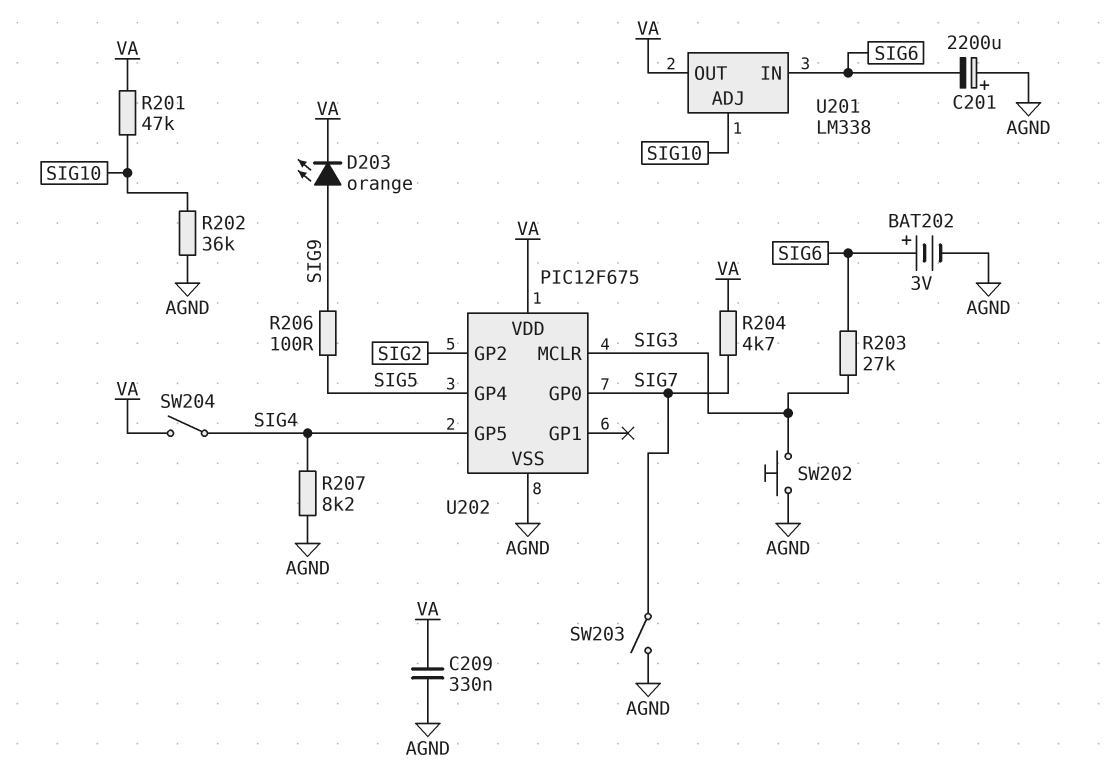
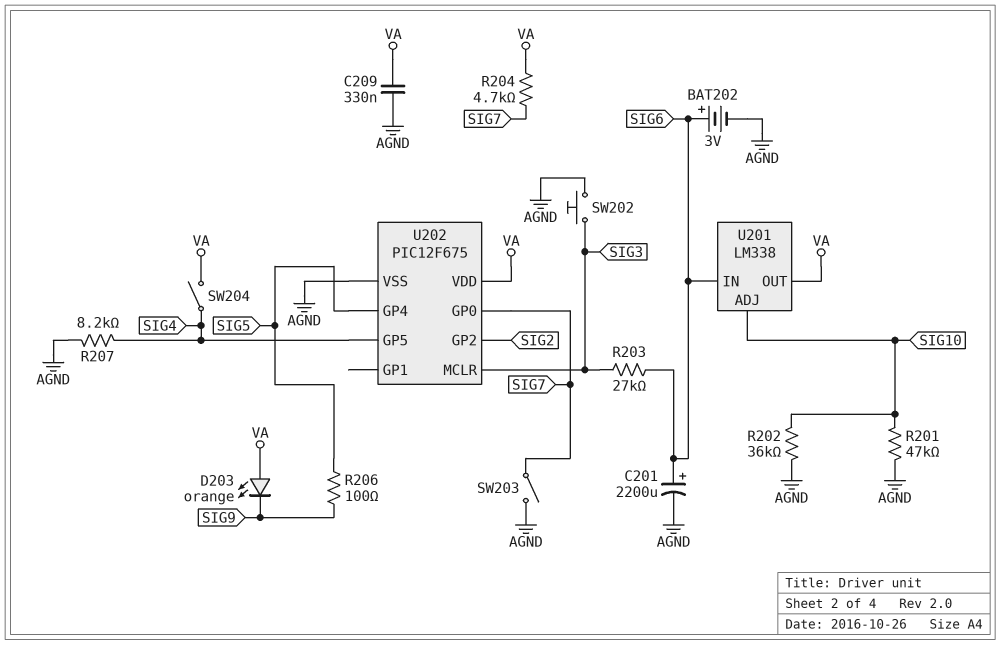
C201: 2200uF (plus AGND, minus SIG6) -> 2200uF (plus SIG6, minus AGND)
D203: LED orange (A SIG9, K VA) -> LED orange (A VA, K SIG9)
R201: 47k (SIG10, VA) -> 47k (AGND, SIG10)

